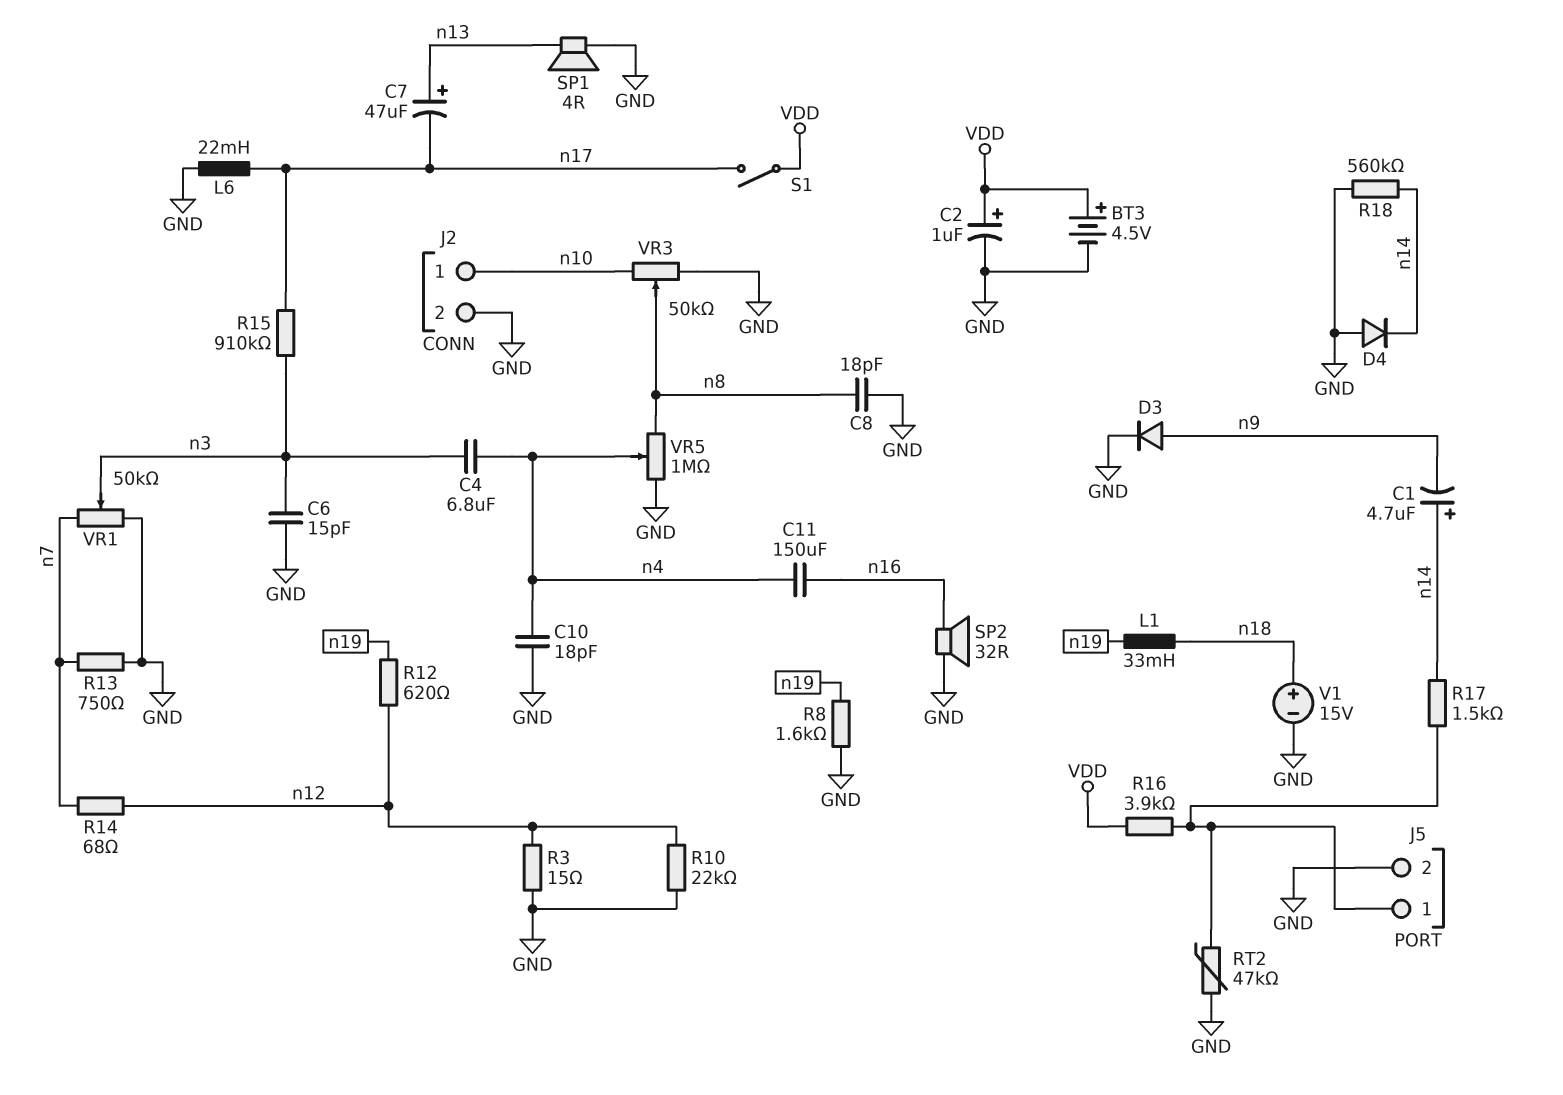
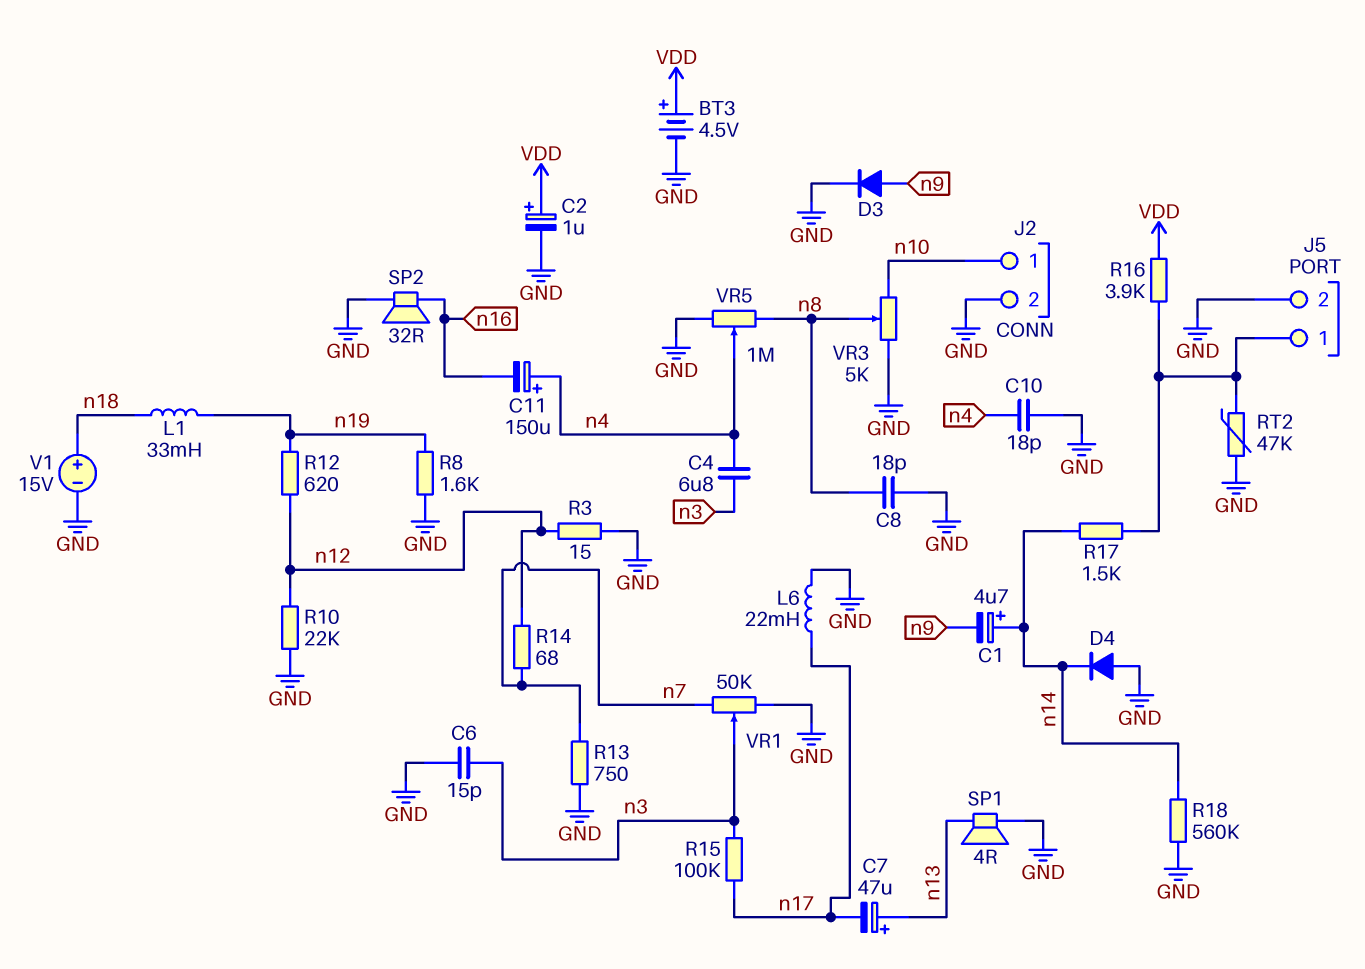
C11: 150uF (n4, n16) -> 150uF (plus n4, minus n16)
R15: 910k (n3, n17) -> 100k (n3, n17)
S1: switch (VDD, n17) -> none
VR3: 50k (GND, n10, wiper n8) -> 5k (GND, n10, wiper n8)

